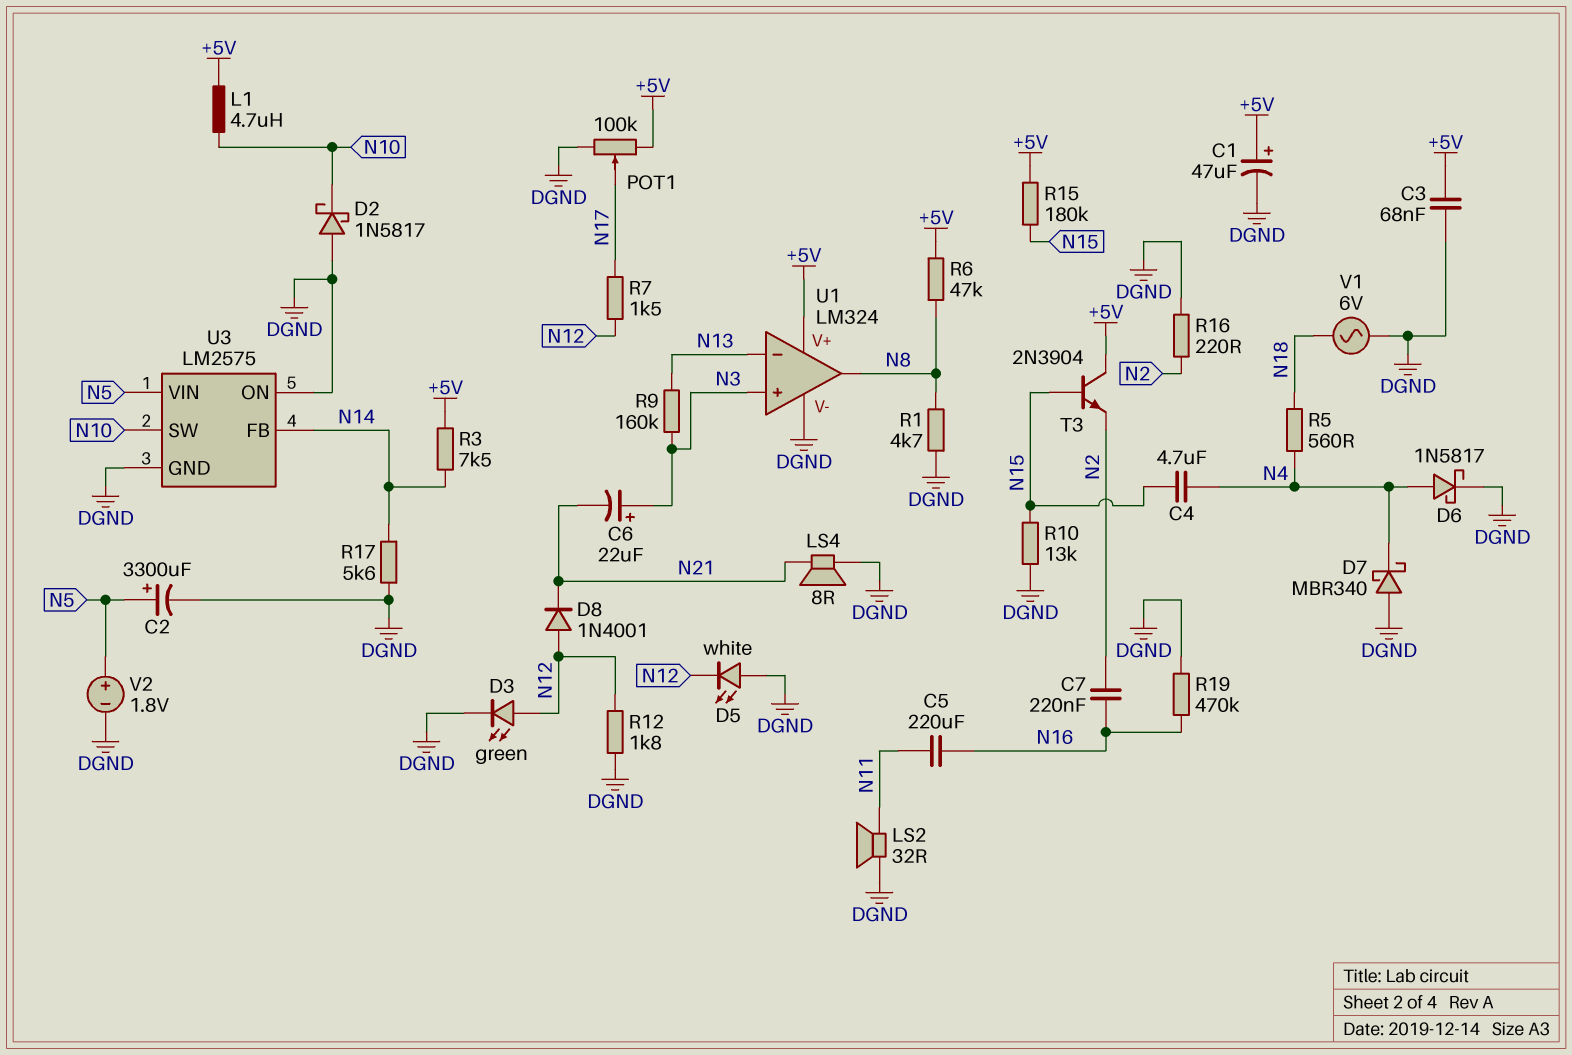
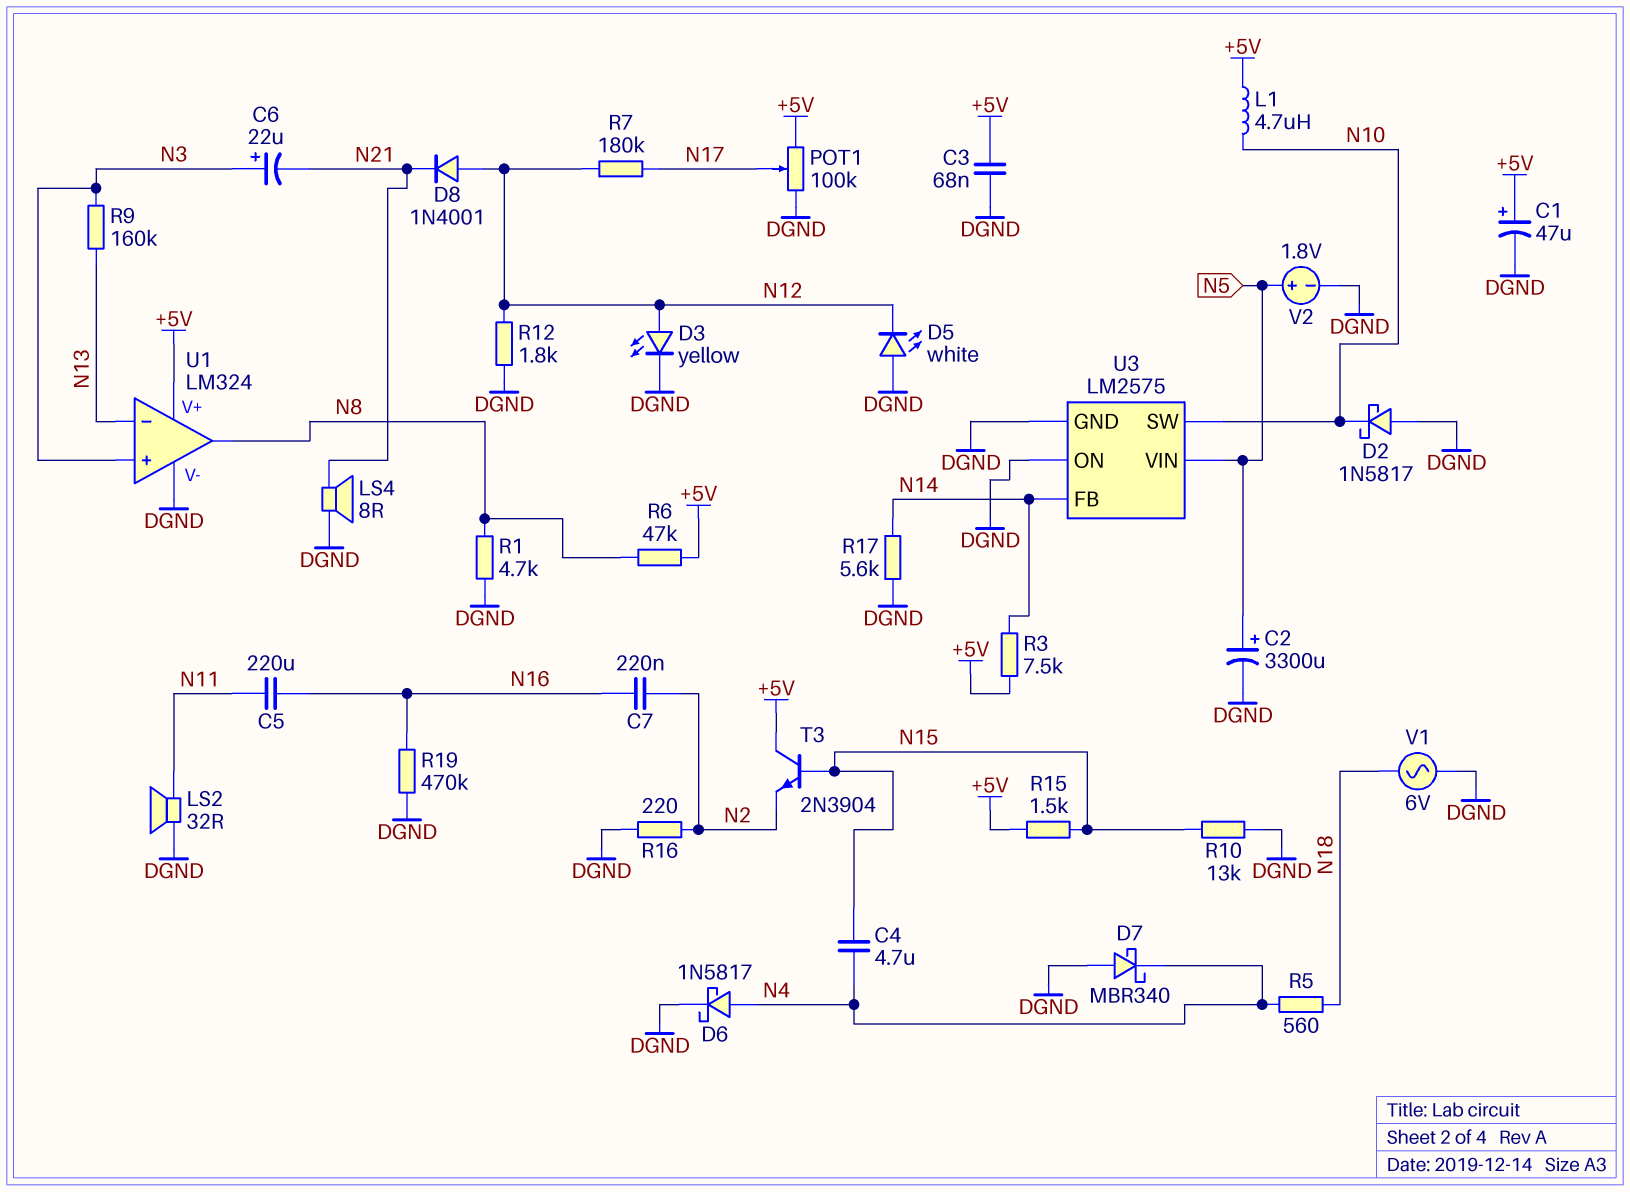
D3: LED green (A N12, K DGND) -> LED yellow (A N12, K DGND)
R7: 1.5k (N12, N17) -> 180k (N12, N17)
R15: 180k (+5V, N15) -> 1.5k (+5V, N15)

